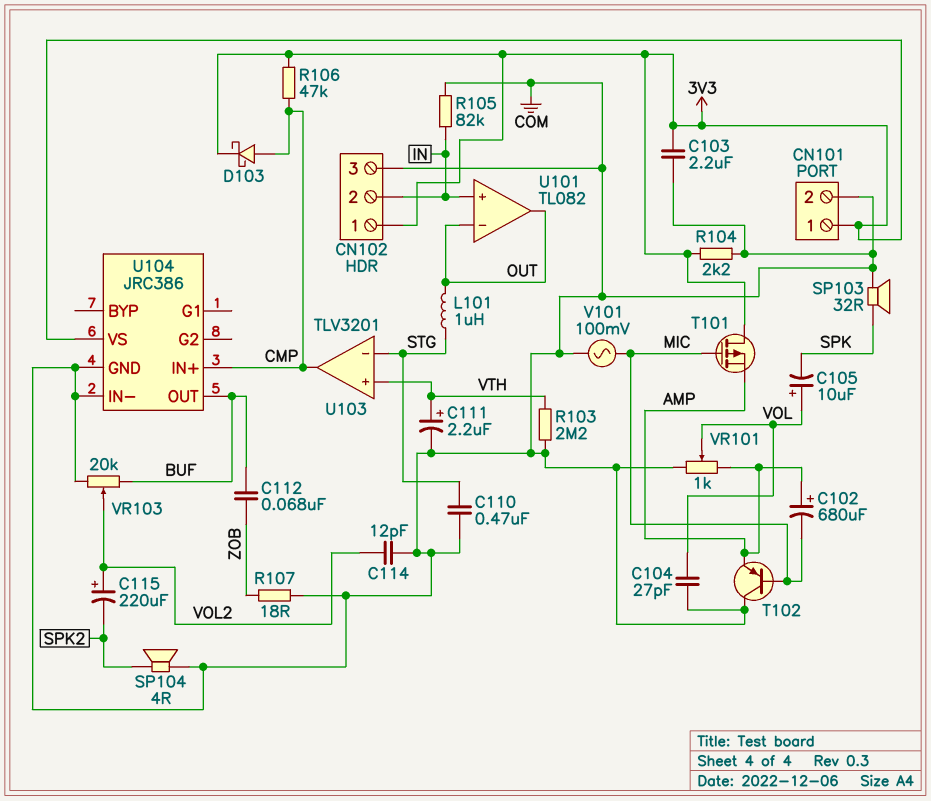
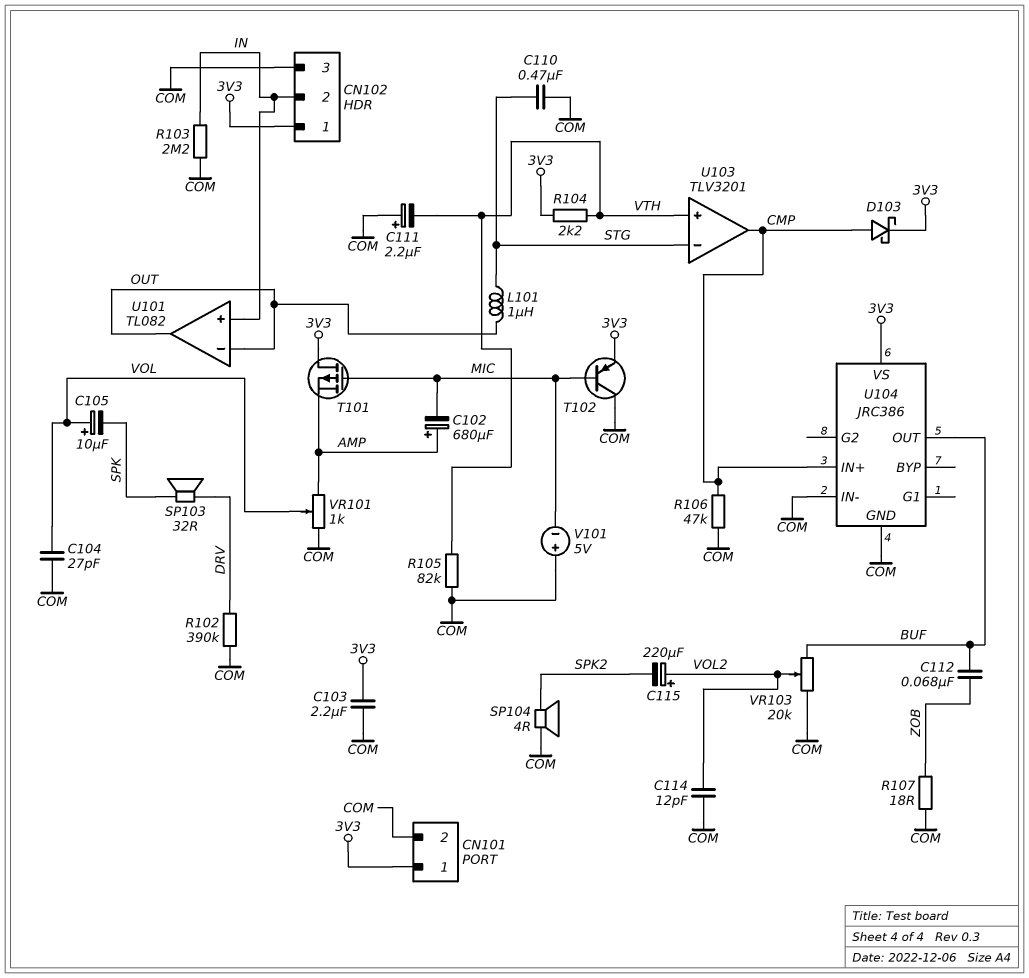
C111: 2.2uF (plus VTH, minus COM) -> 2.2uF (plus COM, minus VTH)
R102: none -> 390k (COM, DRV)
R103: 2.2M (COM, VTH) -> 2.2M (COM, IN)
R104: 2.2k (3V3, COM) -> 2.2k (3V3, VTH)
R105: 82k (COM, IN) -> 82k (COM, VTH)
R106: 47k (3V3, CMP) -> 47k (CMP, COM)
SP103: speaker 32R (COM, SPK) -> speaker 32R (DRV, SPK)
T102: PNP (B MIC, C COM, E AMP) -> PNP (B MIC, C COM, E 3V3)
V101: AC 100mV (COM, MIC) -> 5V (plus COM, minus MIC)

